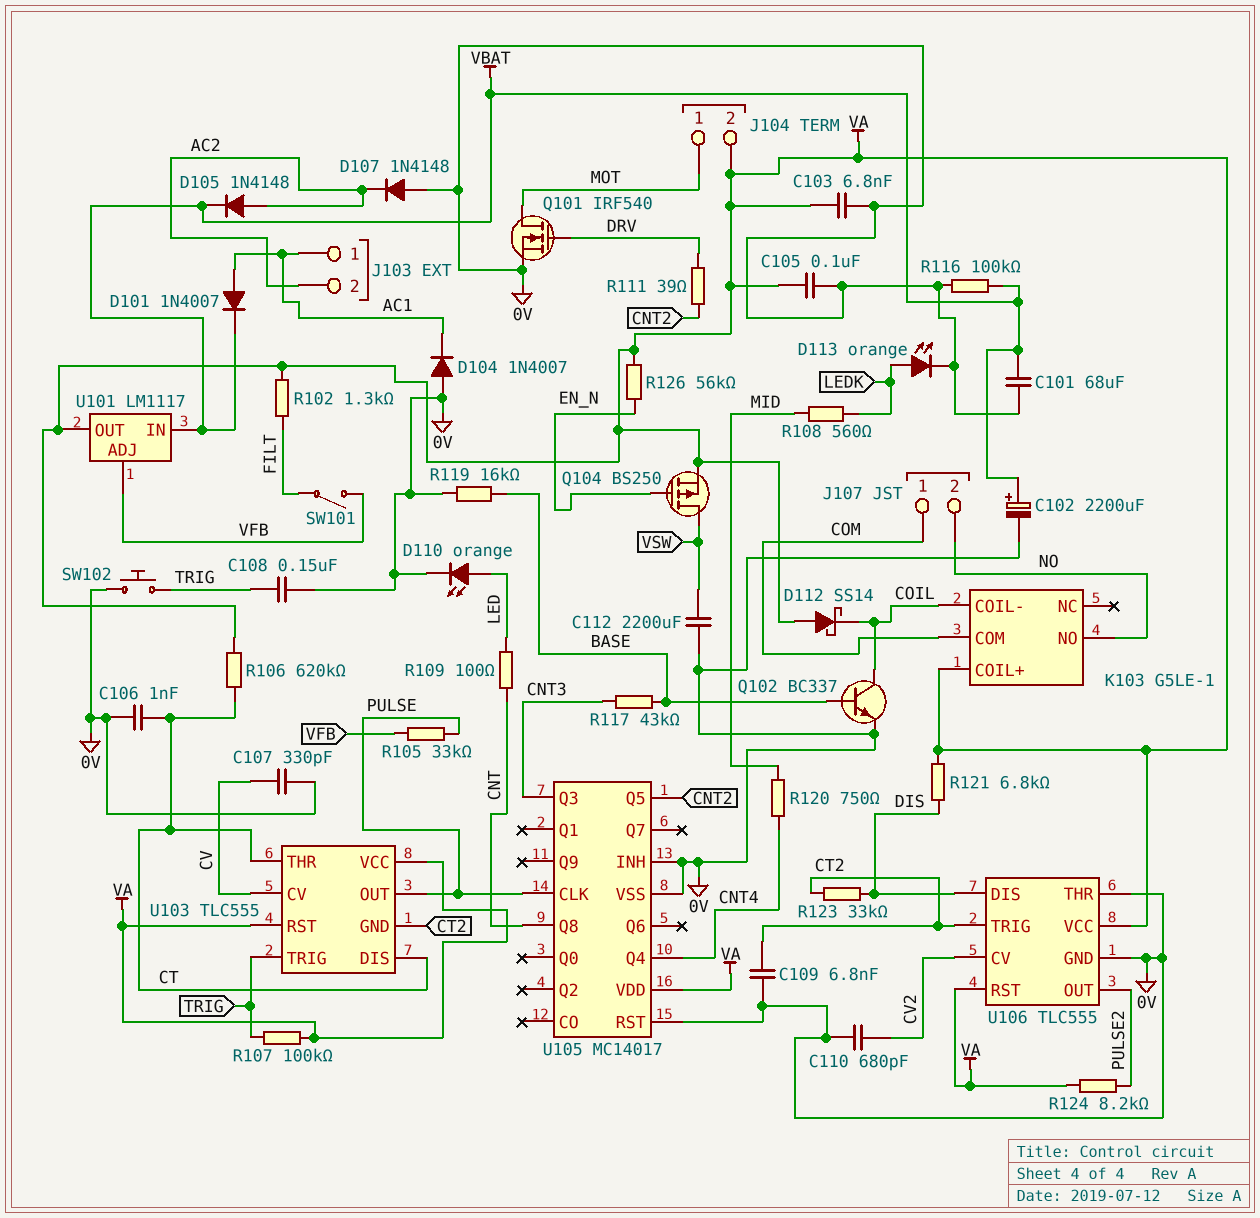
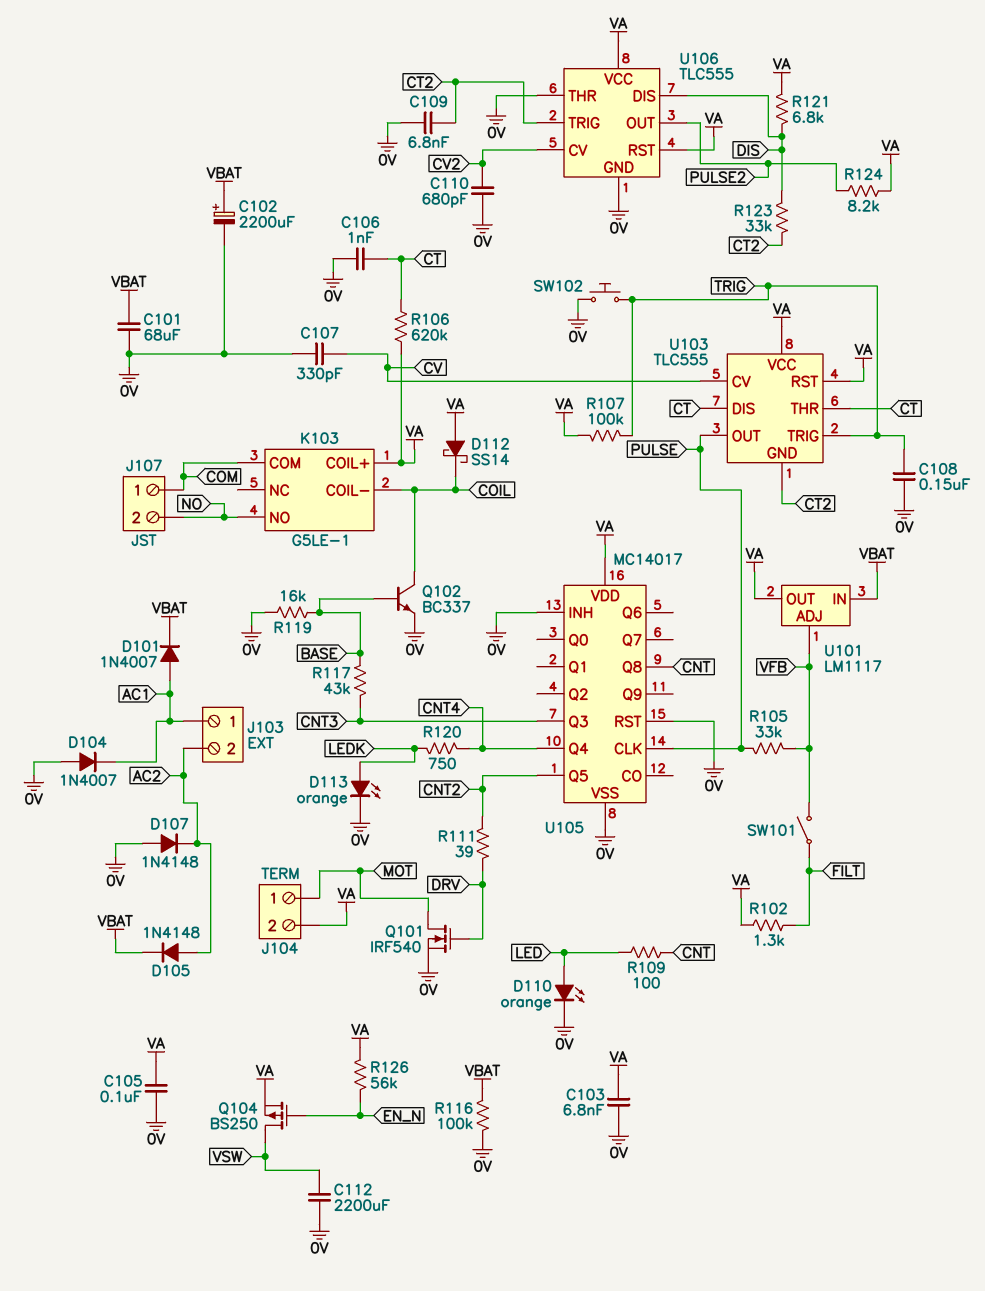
R108: 560 (LEDK, MID) -> none
R120: 750 (CNT4, MID) -> 750 (CNT4, LEDK)

